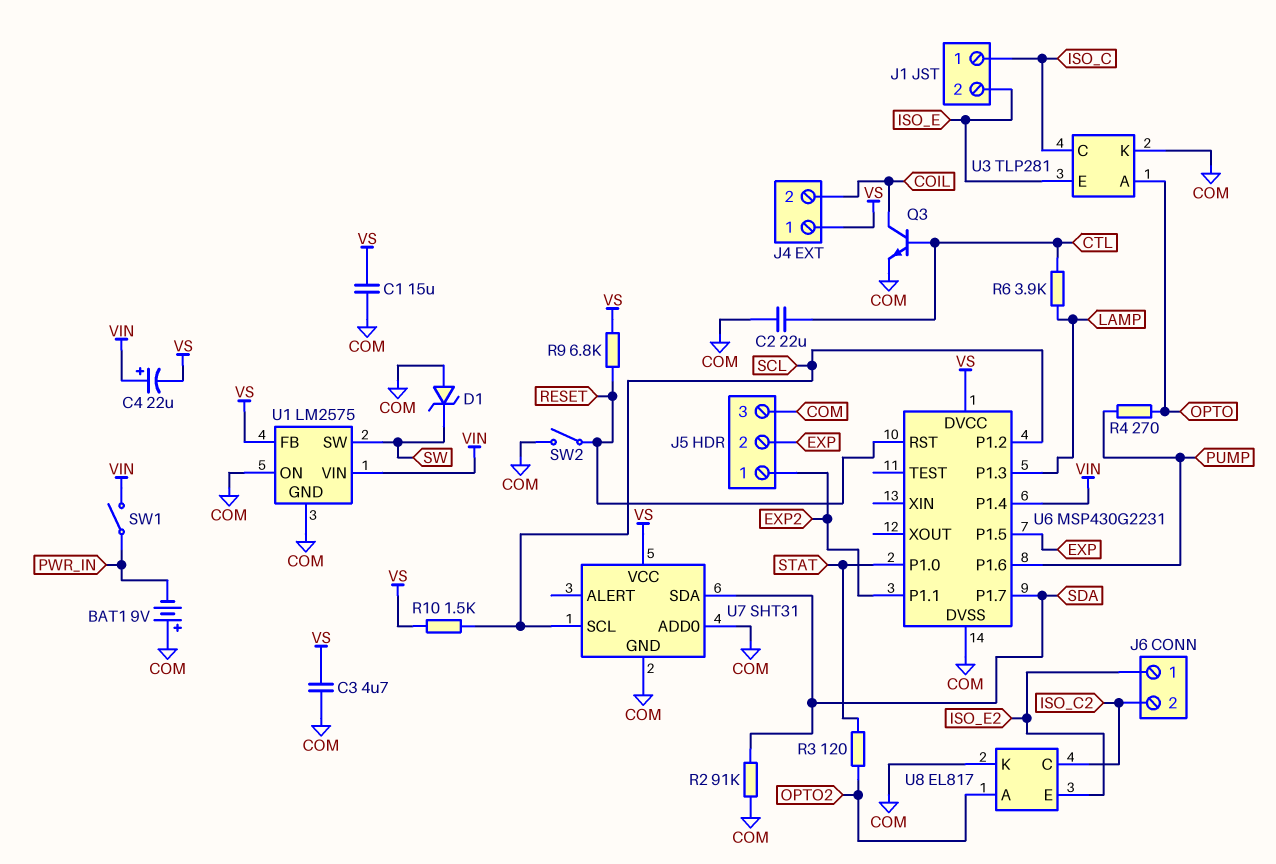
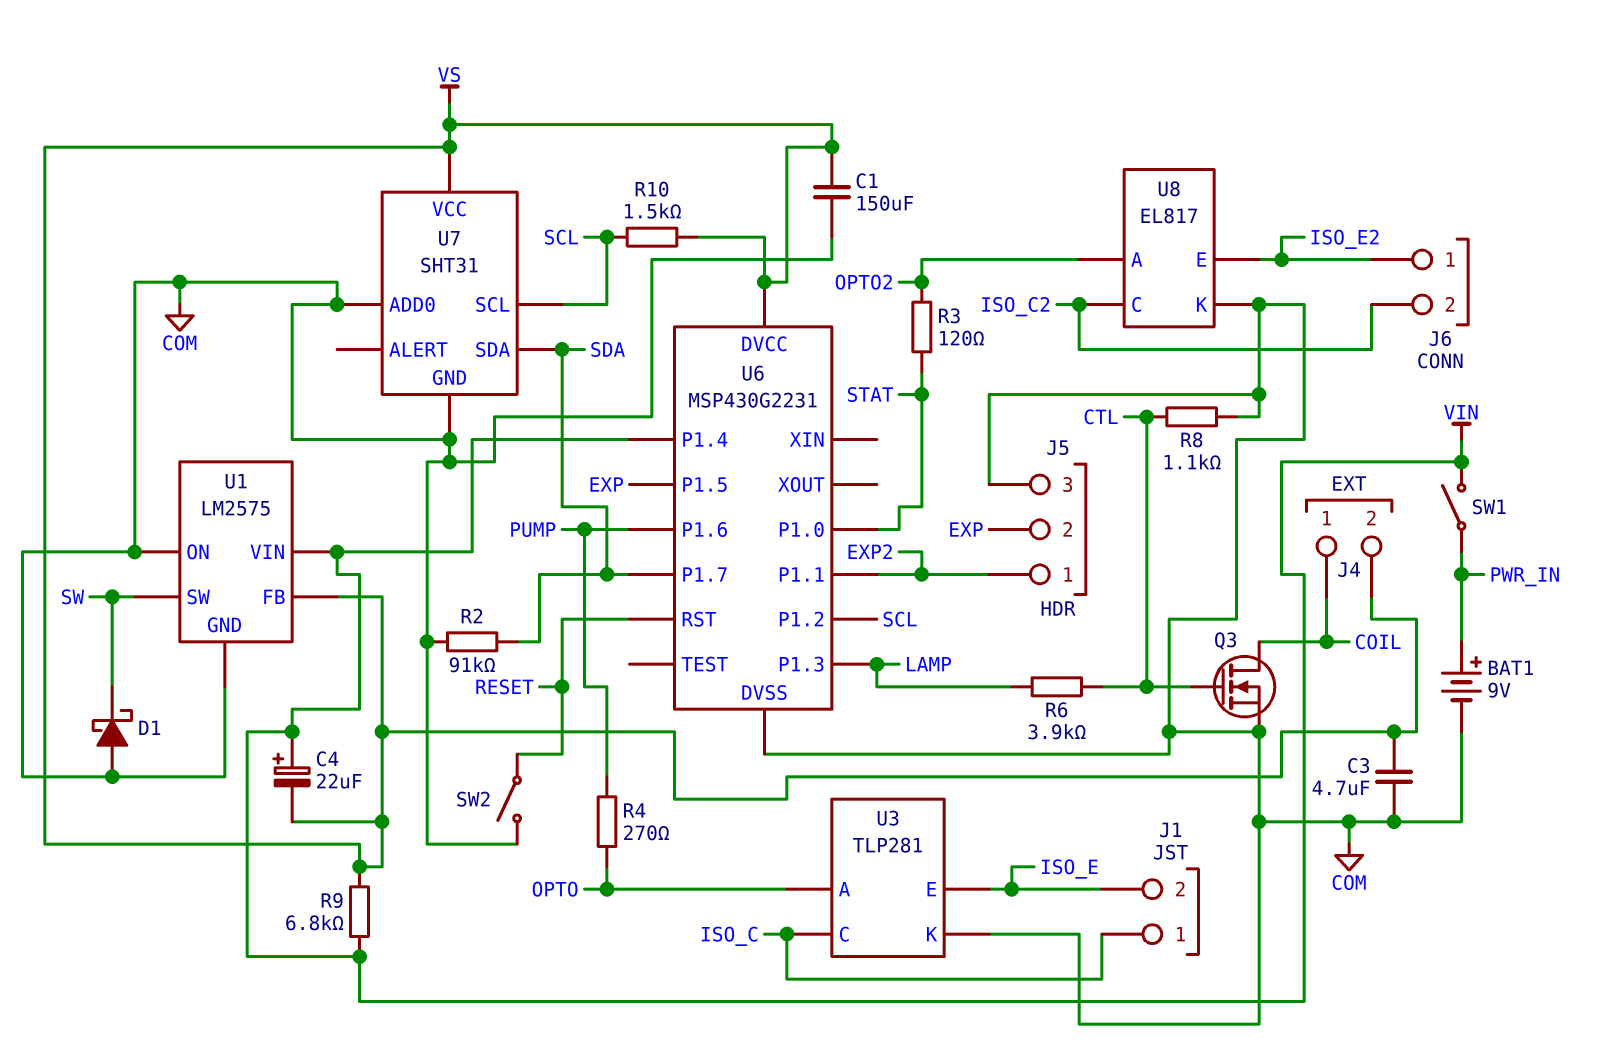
BAT1: 9V (plus COM, minus PWR_IN) -> 9V (plus PWR_IN, minus COM)
C1: 15uF (COM, VS) -> 150uF (COM, VS)
C2: 22uF (COM, CTL) -> none
D1: zener (A COM, K SW) -> schottky (A COM, K SW)
J4 pin 1: VS -> COIL
J4 pin 2: COIL -> VS
Q3: NPN (B CTL, C COIL, E COM) -> NMOS (G CTL, D COIL, S COM)
R8: none -> 1.1k (COM, CTL)
R9: 6.8k (RESET, VS) -> 6.8k (VIN, VS)

